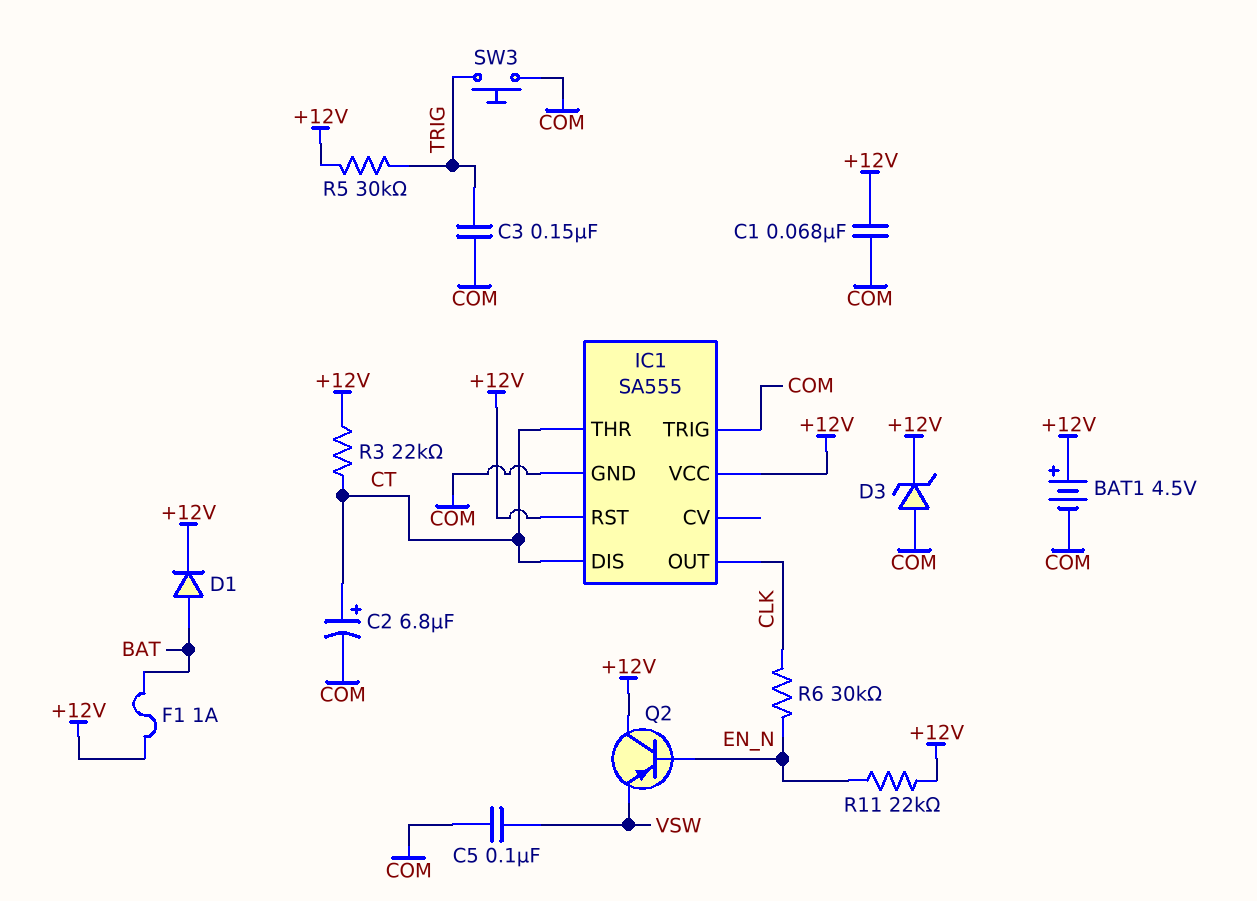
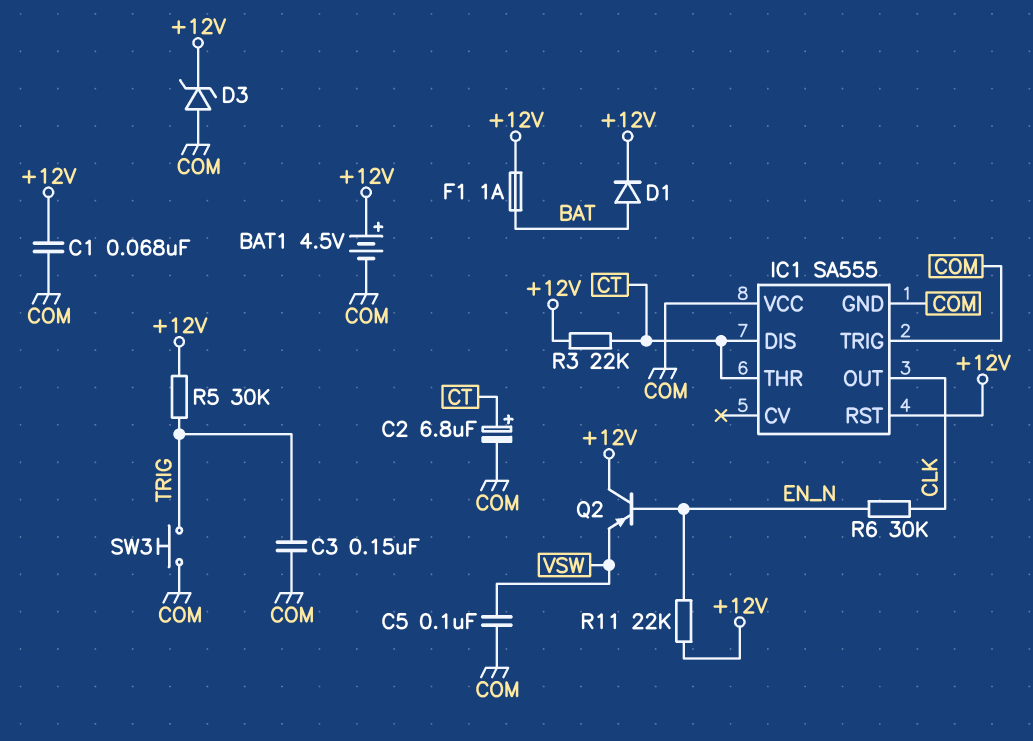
IC1 pin VCC: +12V -> COM

